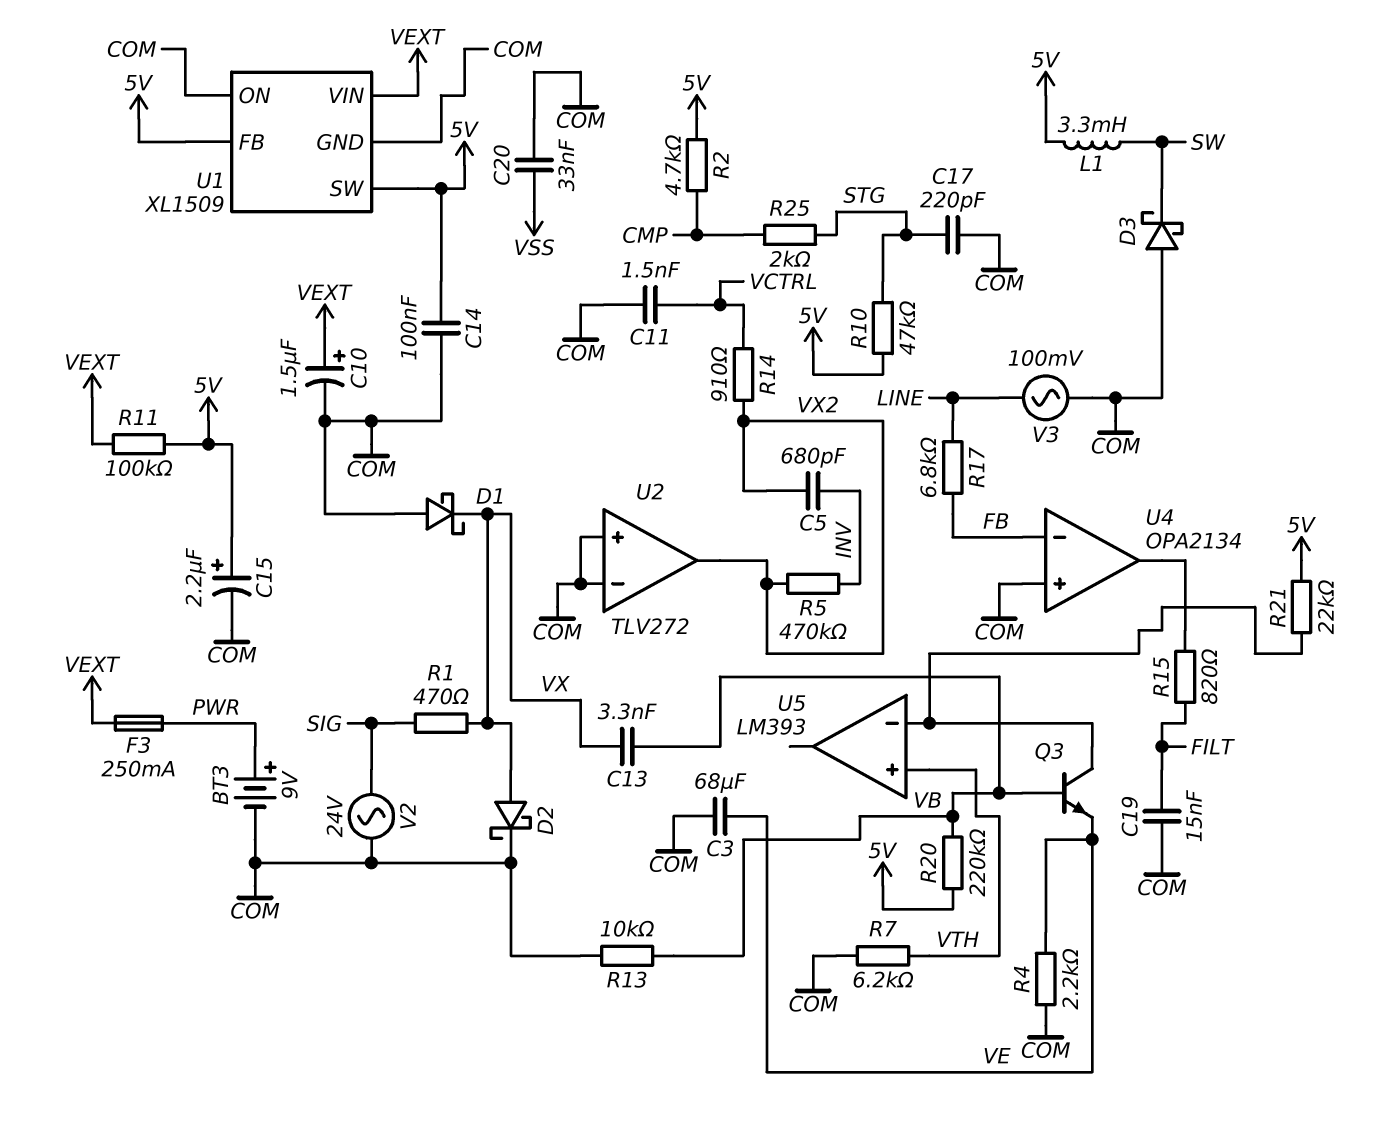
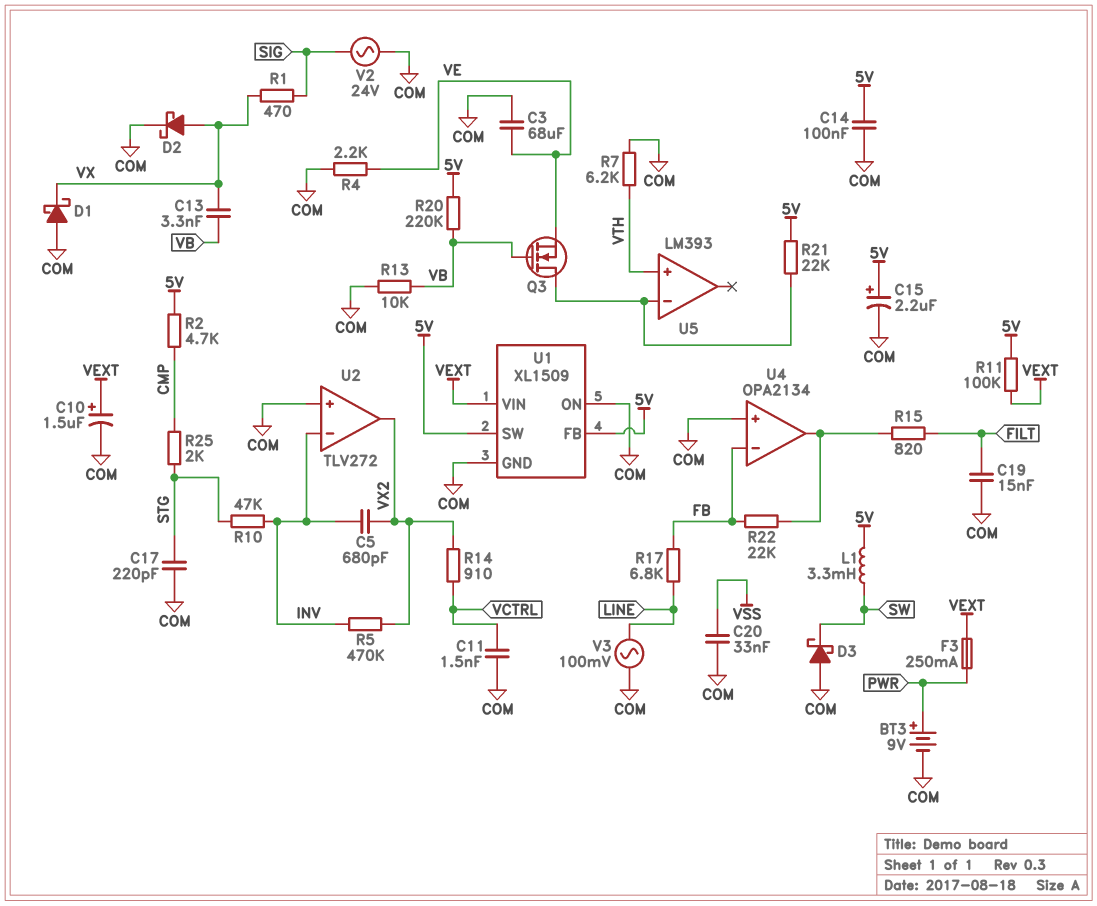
Q3: NPN (B VB, C U5/in-, E VE) -> NMOS (G VB, D U5/in-, S VE)
R10: 47k (5V, STG) -> 47k (INV, STG)
R22: none -> 22k (FB, U4/out)
U2 pin in-: COM -> INV

